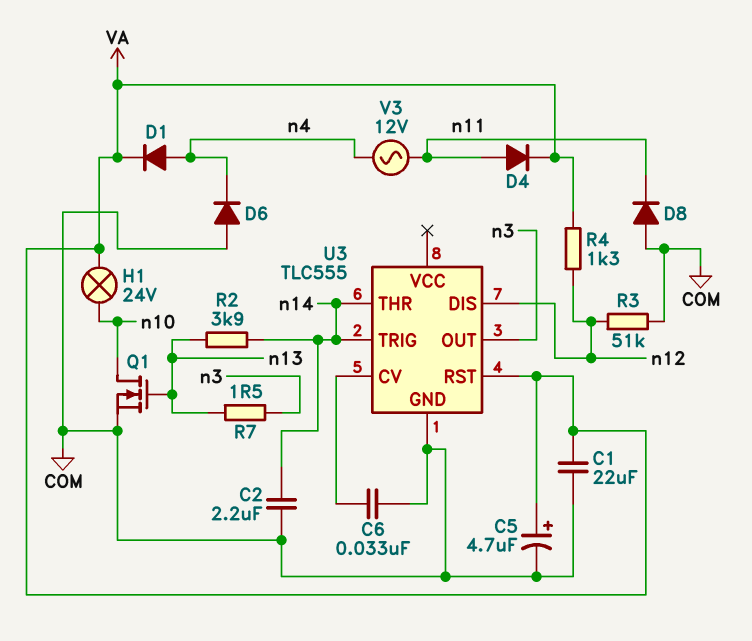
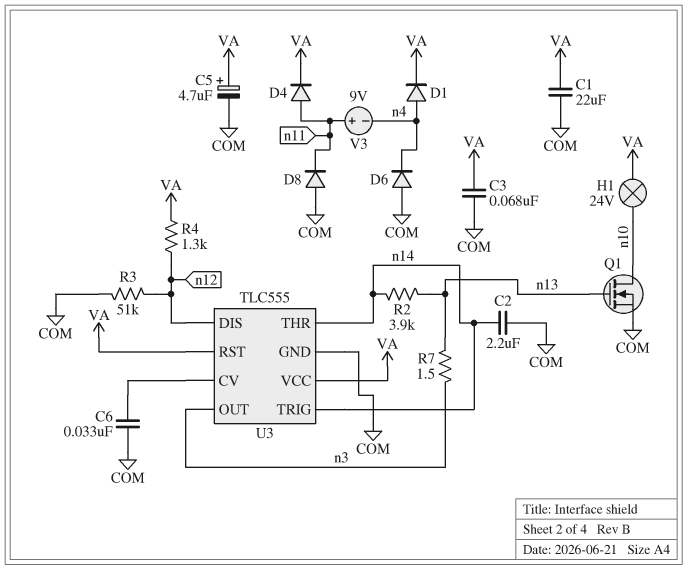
C3: none -> 68nF (COM, VA)
U3 pin VCC: none -> VA
V3: AC 12V (n4, n11) -> 9V (plus n11, minus n4)

